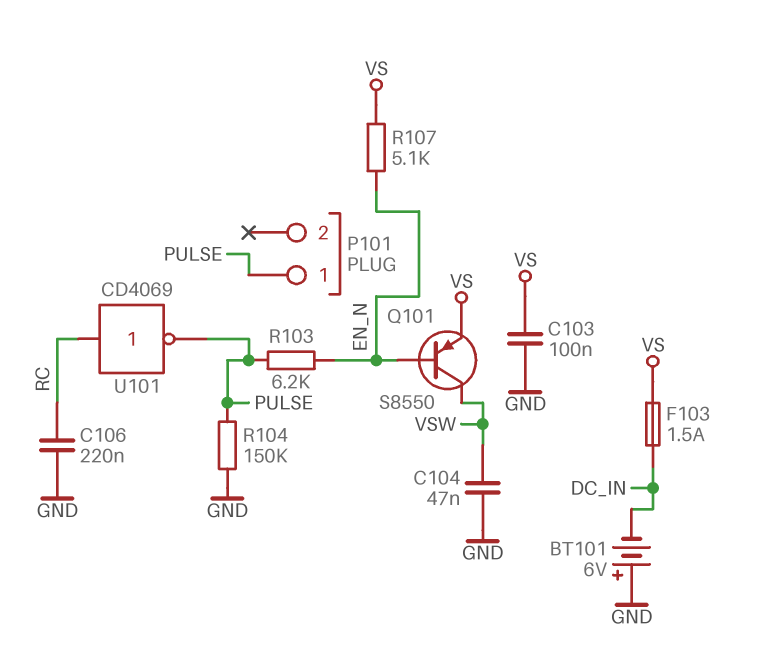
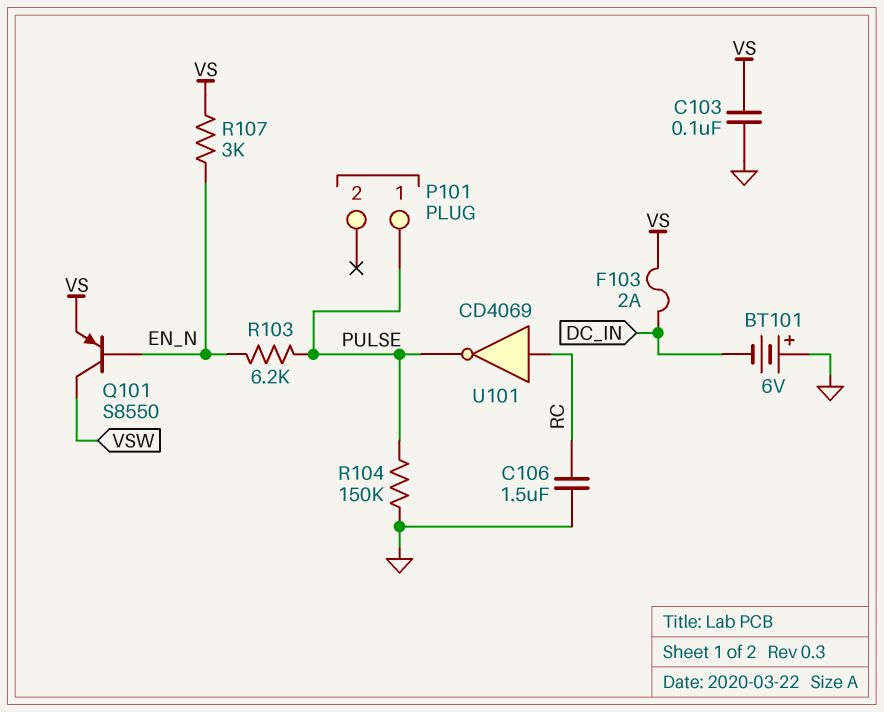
C104: 47nF (GND, VSW) -> none
C106: 220nF (GND, RC) -> 1.5uF (GND, RC)
F103: 1.5A (DC_IN, VS) -> 2A (DC_IN, VS)
R107: 5.1k (EN_N, VS) -> 3k (EN_N, VS)

